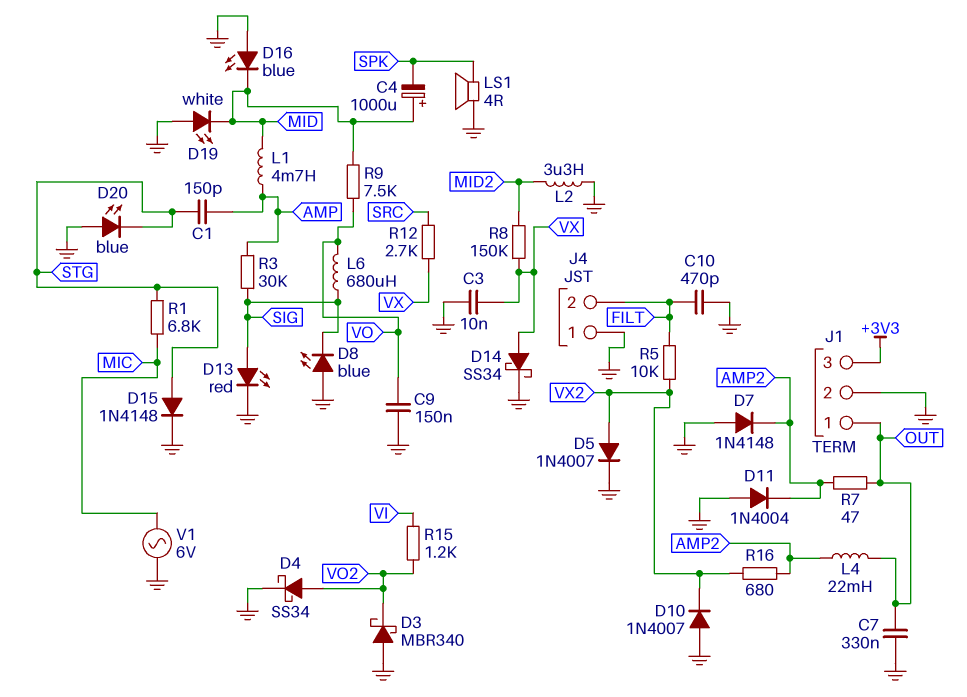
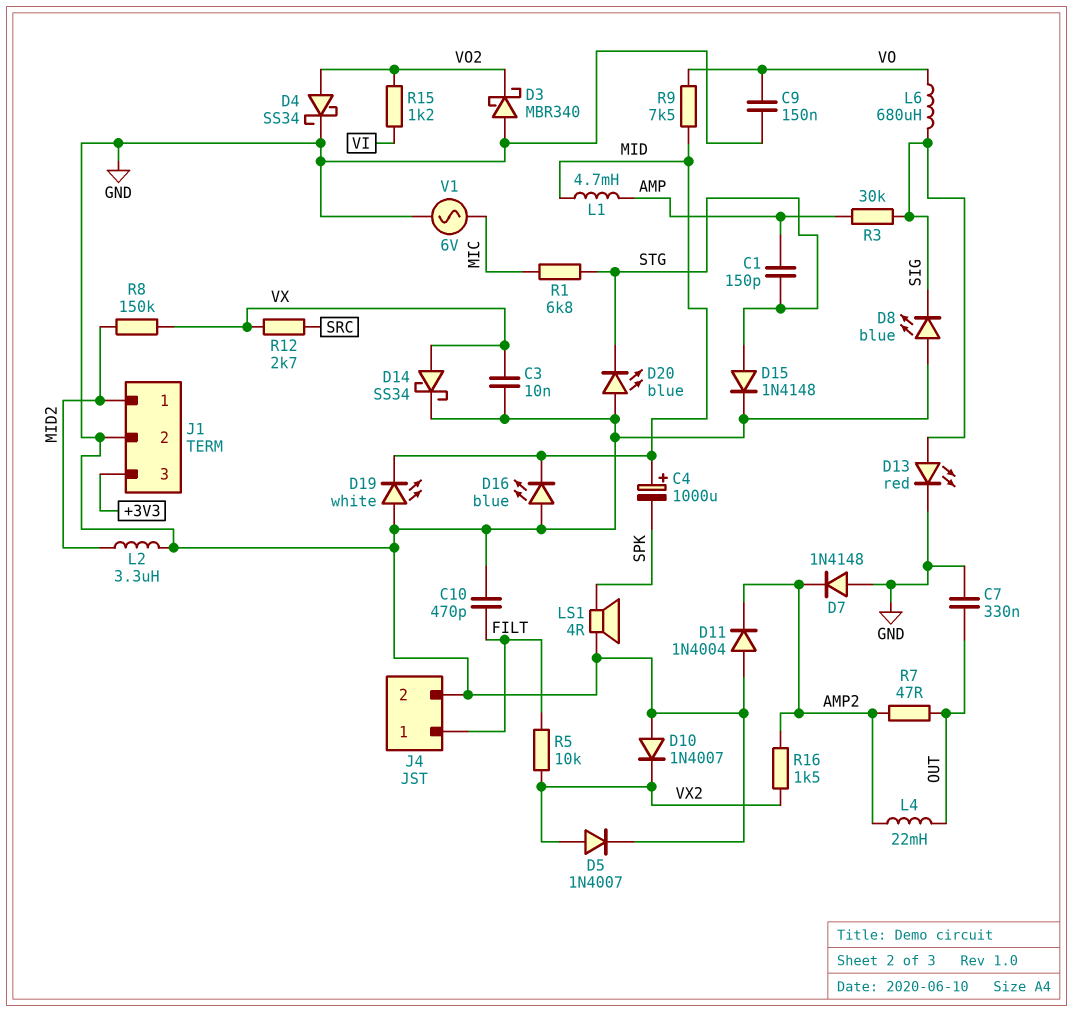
J1 pin 1: OUT -> MID2
J4 pin 1: GND -> FILT
J4 pin 2: FILT -> GND
R16: 680 (AMP2, VX2) -> 1.5k (AMP2, VX2)

